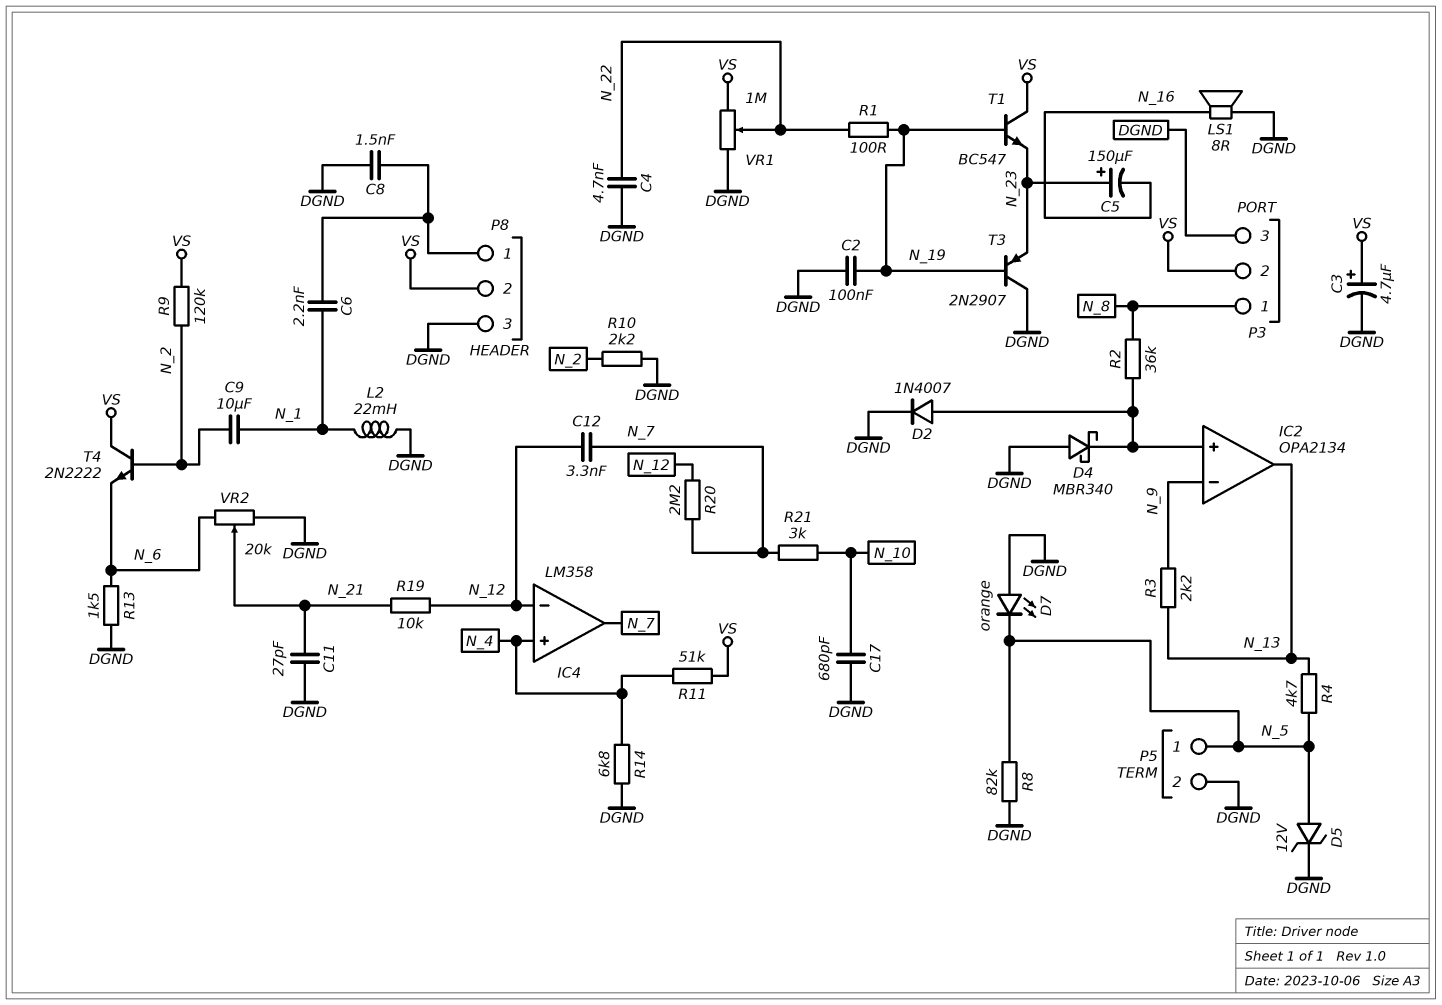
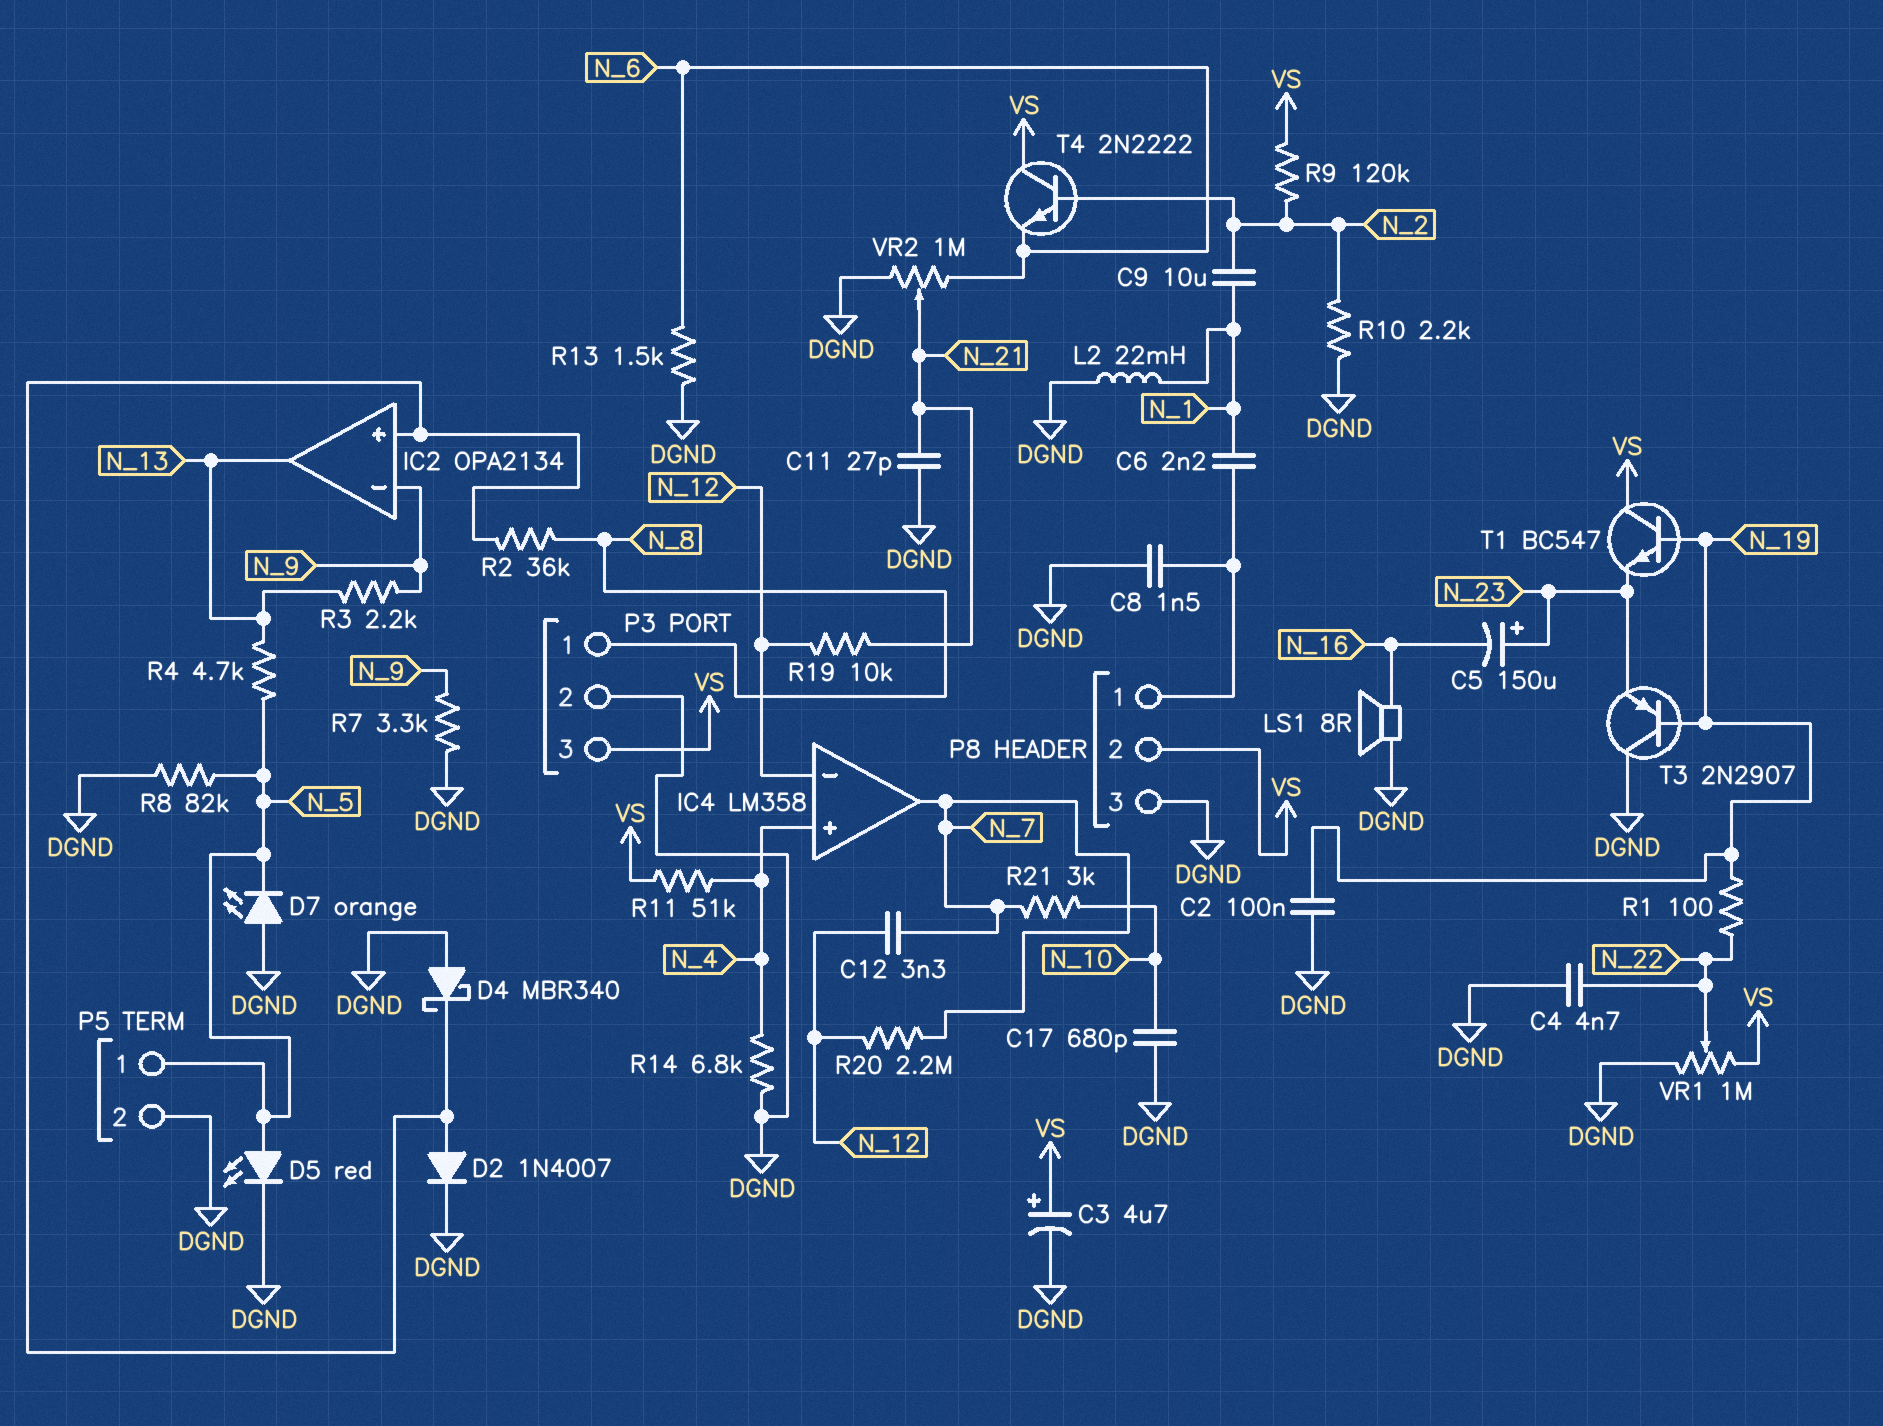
D5: zener 12V (A N_5, K DGND) -> LED red (A N_5, K DGND)
P3 pin 2: VS -> DGND
P3 pin 3: DGND -> VS
R7: none -> 3.3k (DGND, N_9)
VR2: 20k (DGND, N_6, wiper N_21) -> 1M (DGND, N_6, wiper N_21)

